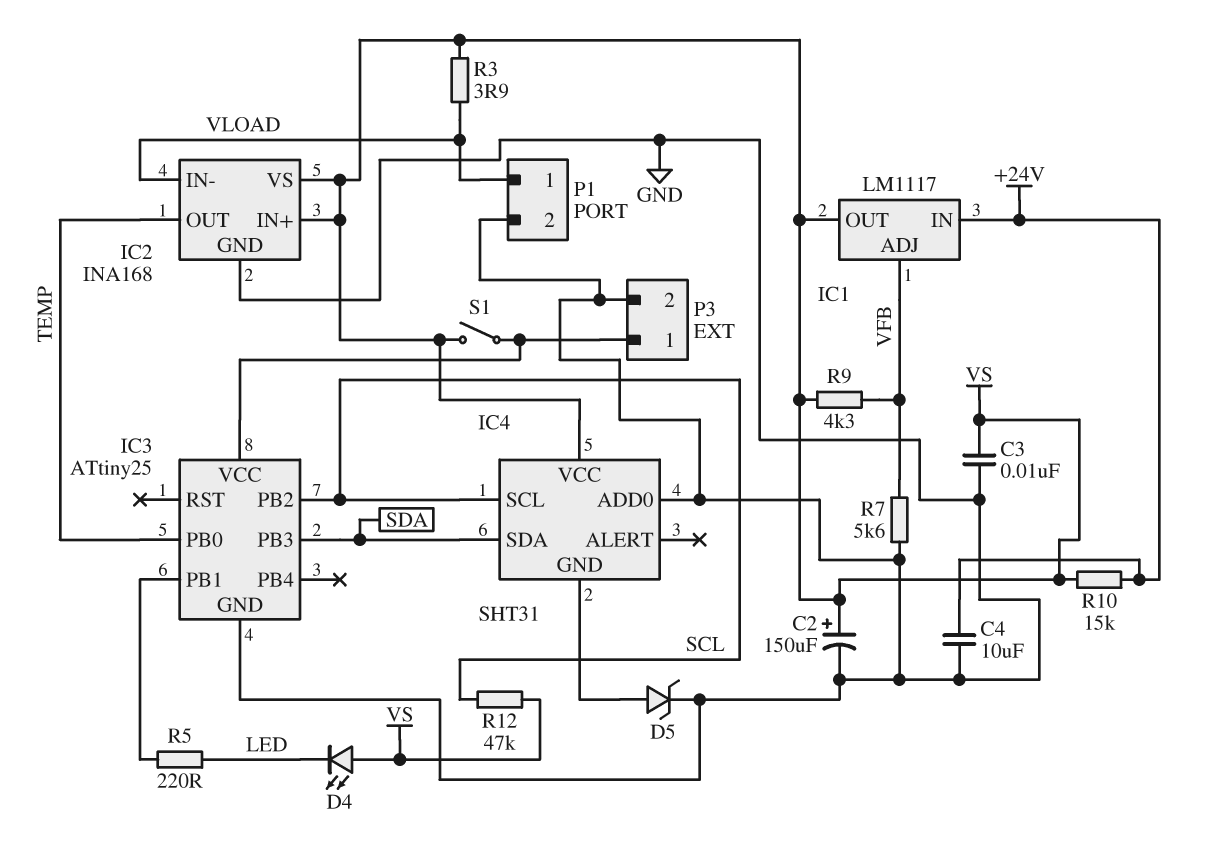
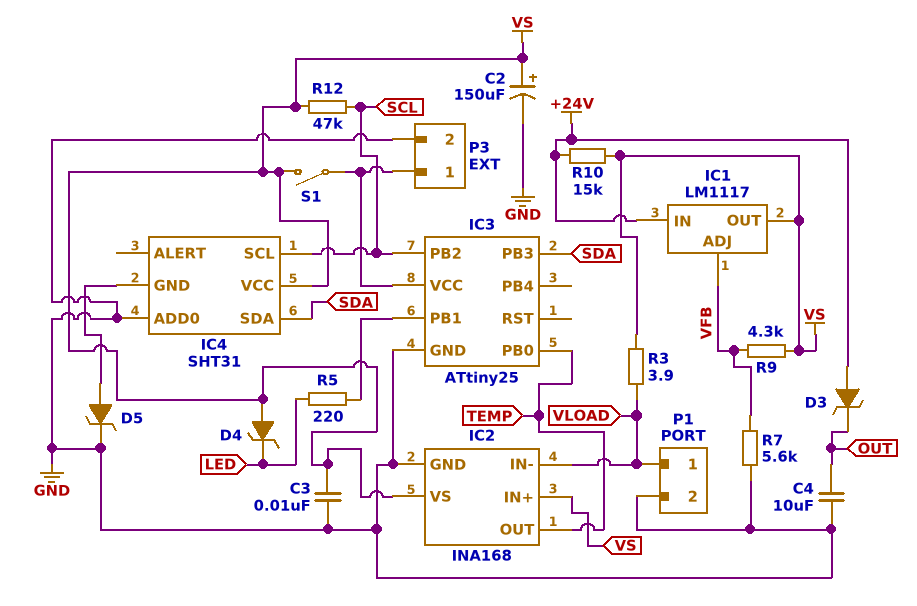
C4: 10uF (+24V, GND) -> 10uF (GND, OUT)
D3: none -> zener (A +24V, K OUT)
D4: LED (A VS, K LED) -> zener (A VS, K LED)

